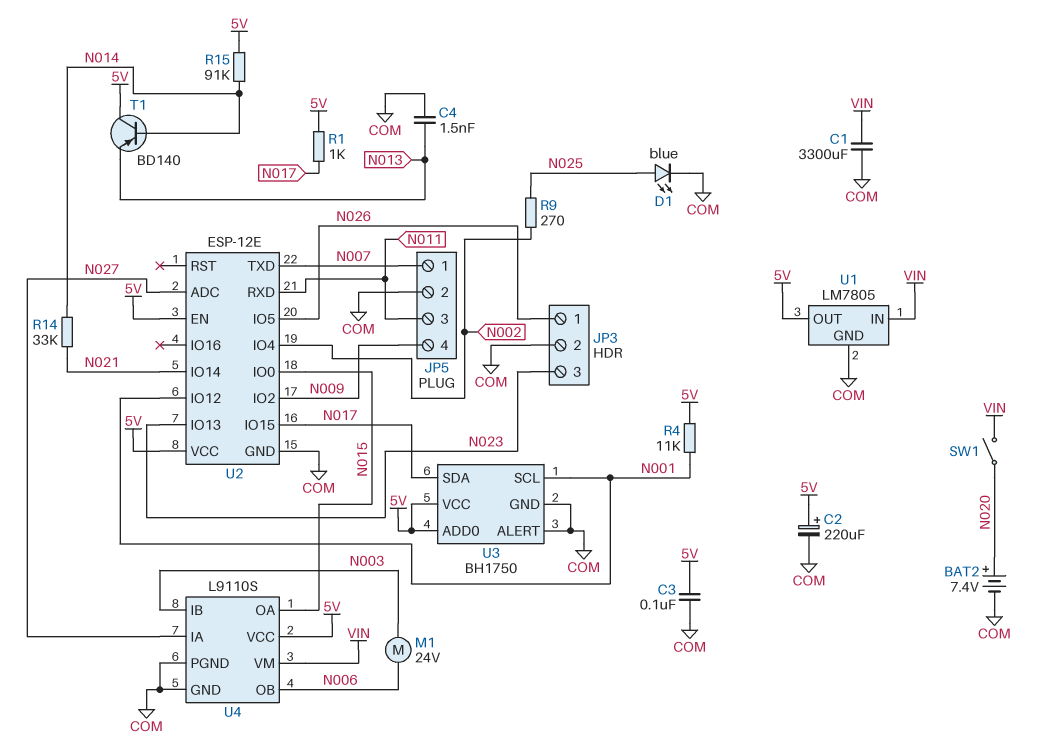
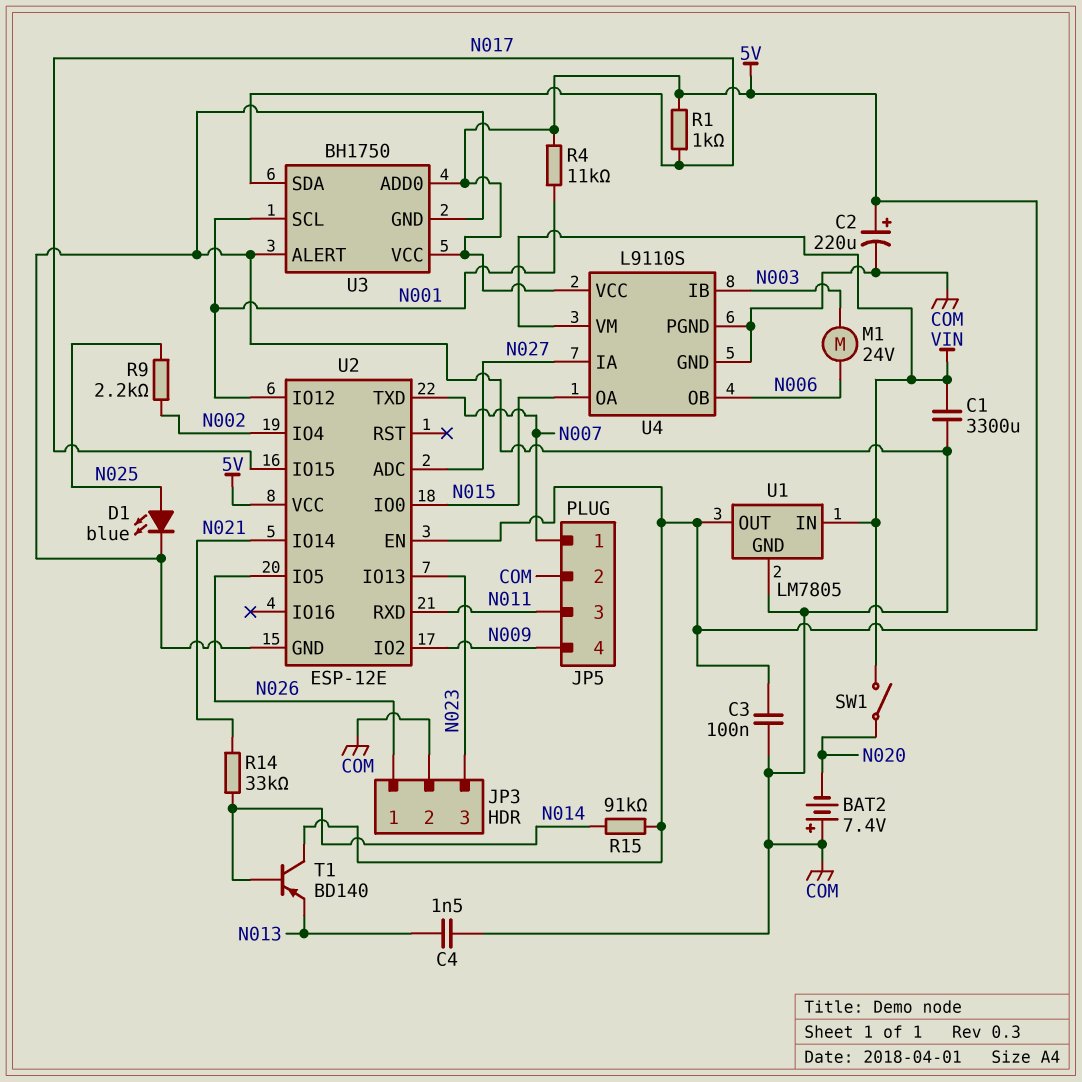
BAT2: 7.4V (plus N020, minus COM) -> 7.4V (plus COM, minus N020)
R9: 270 (N002, N025) -> 2.2k (N002, N025)

